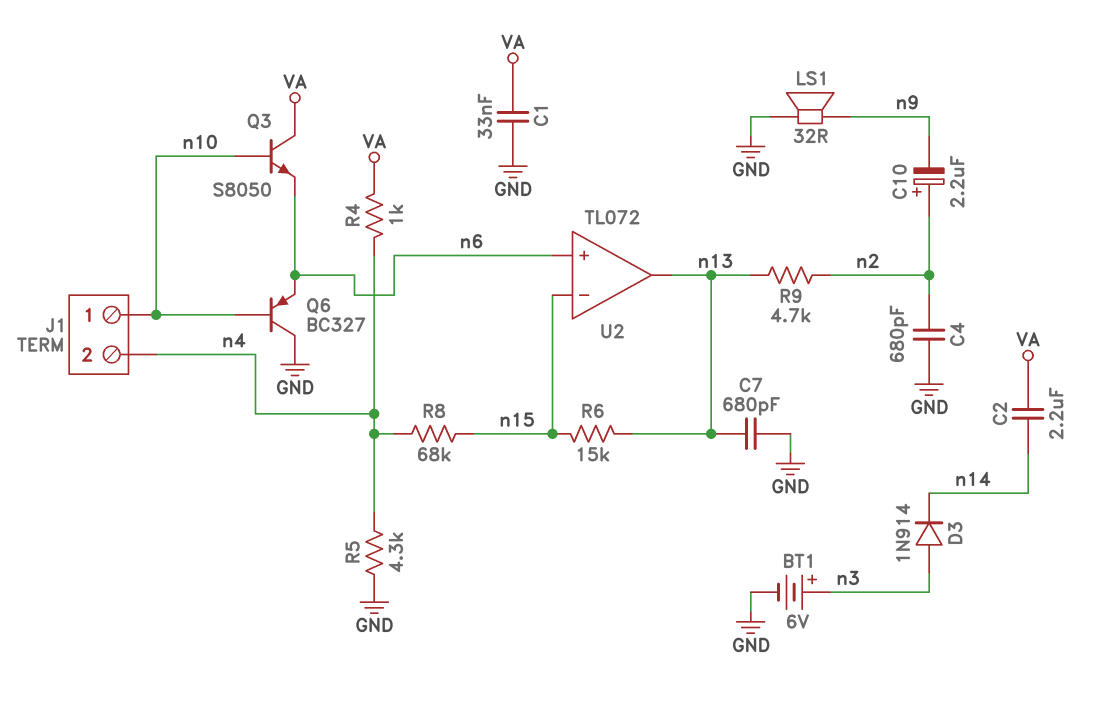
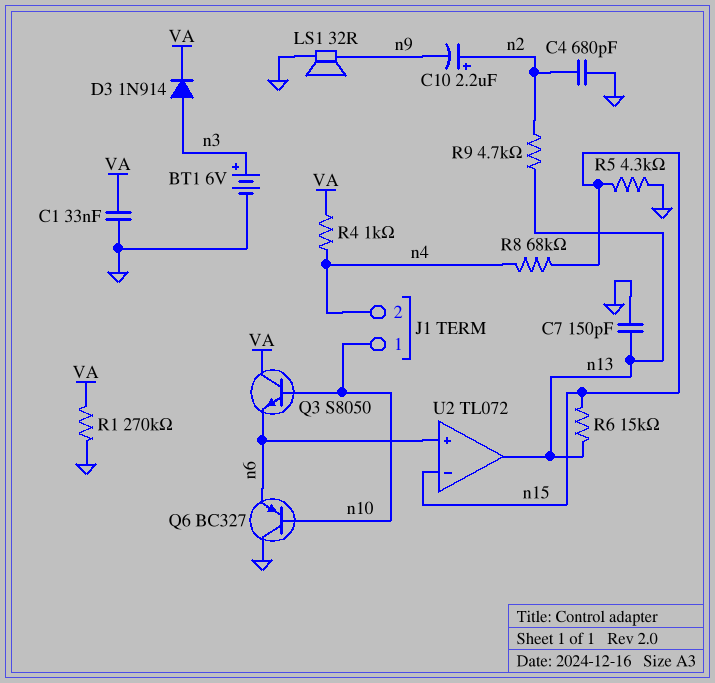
C2: 2.2uF (VA, n14) -> none
C7: 680pF (GND, n13) -> 150pF (GND, n13)
D3: diode 1N914 (A n3, K n14) -> diode 1N914 (A n3, K VA)
R1: none -> 270k (GND, VA)
R5: 4.3k (GND, n4) -> 4.3k (GND, n15)

